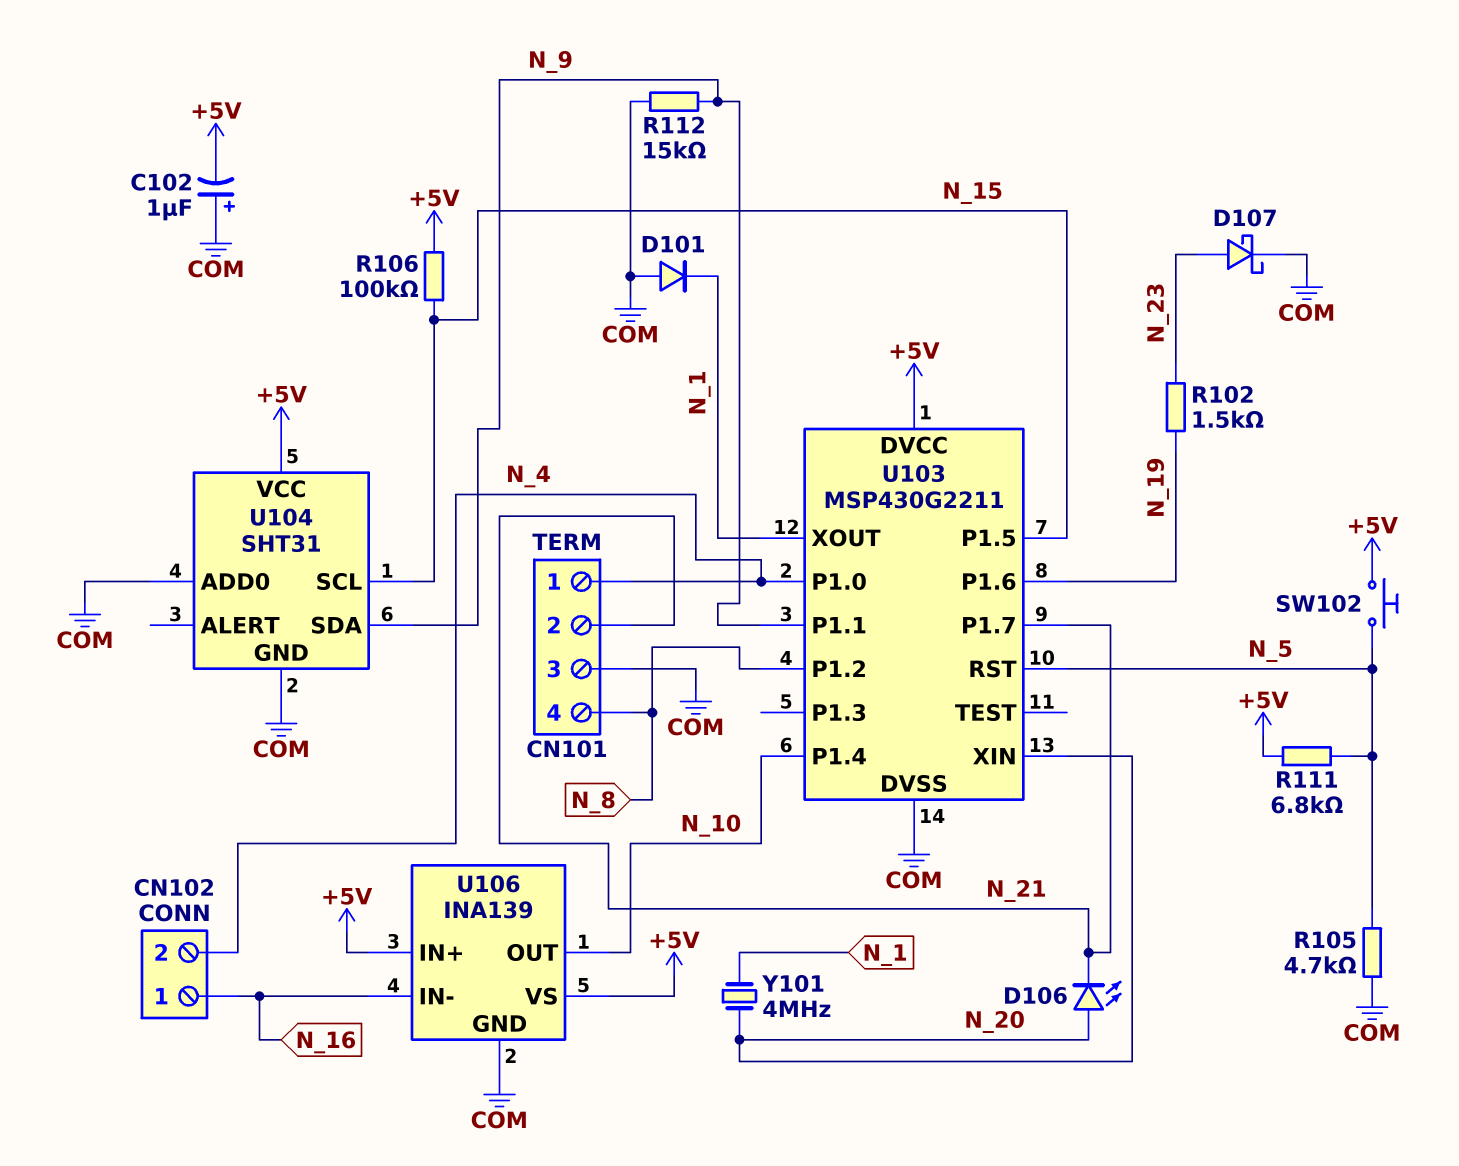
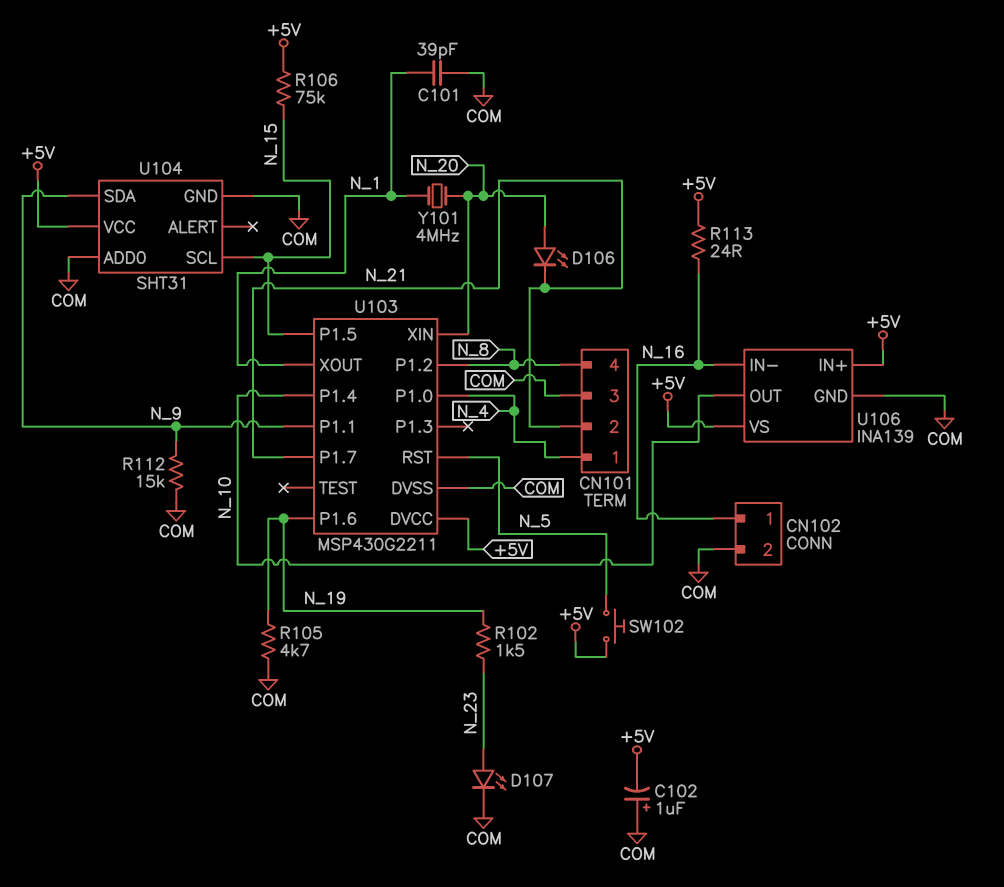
C101: none -> 39pF (COM, N_1)
CN102 pin 2: N_4 -> COM
D101: diode (A COM, K N_1) -> none
D107: schottky (A N_23, K COM) -> LED (A N_23, K COM)
R105: 4.7k (COM, N_5) -> 4.7k (COM, N_19)
R106: 100k (+5V, N_15) -> 75k (+5V, N_15)
R111: 6.8k (+5V, N_5) -> none
R113: none -> 24 (+5V, N_16)

